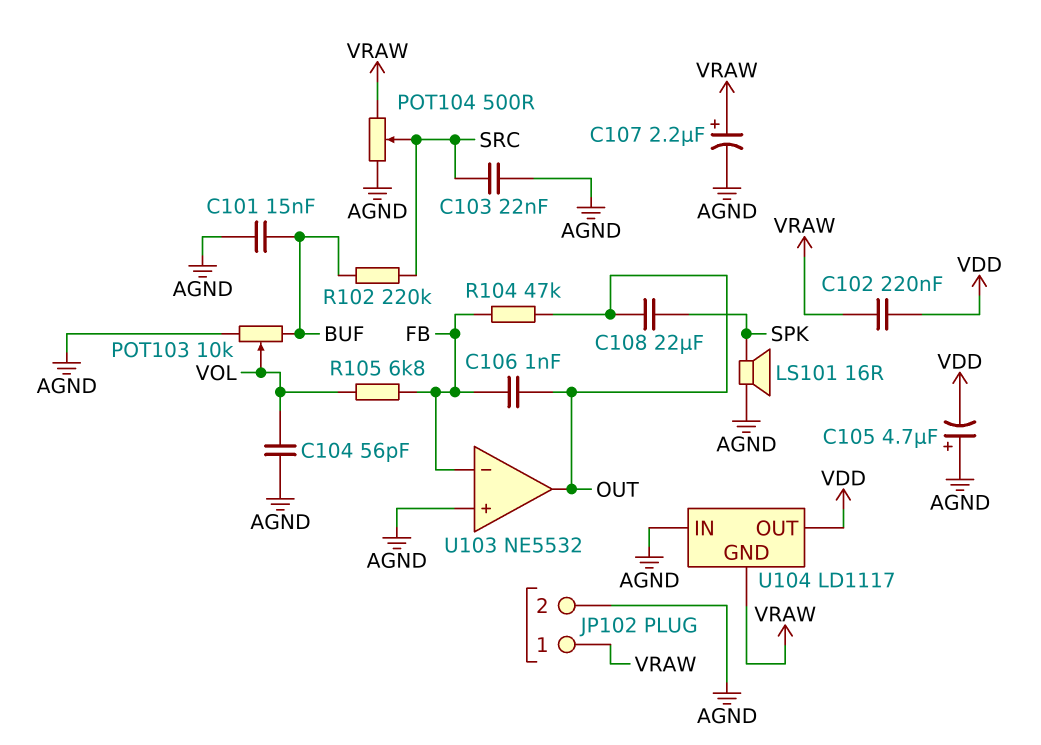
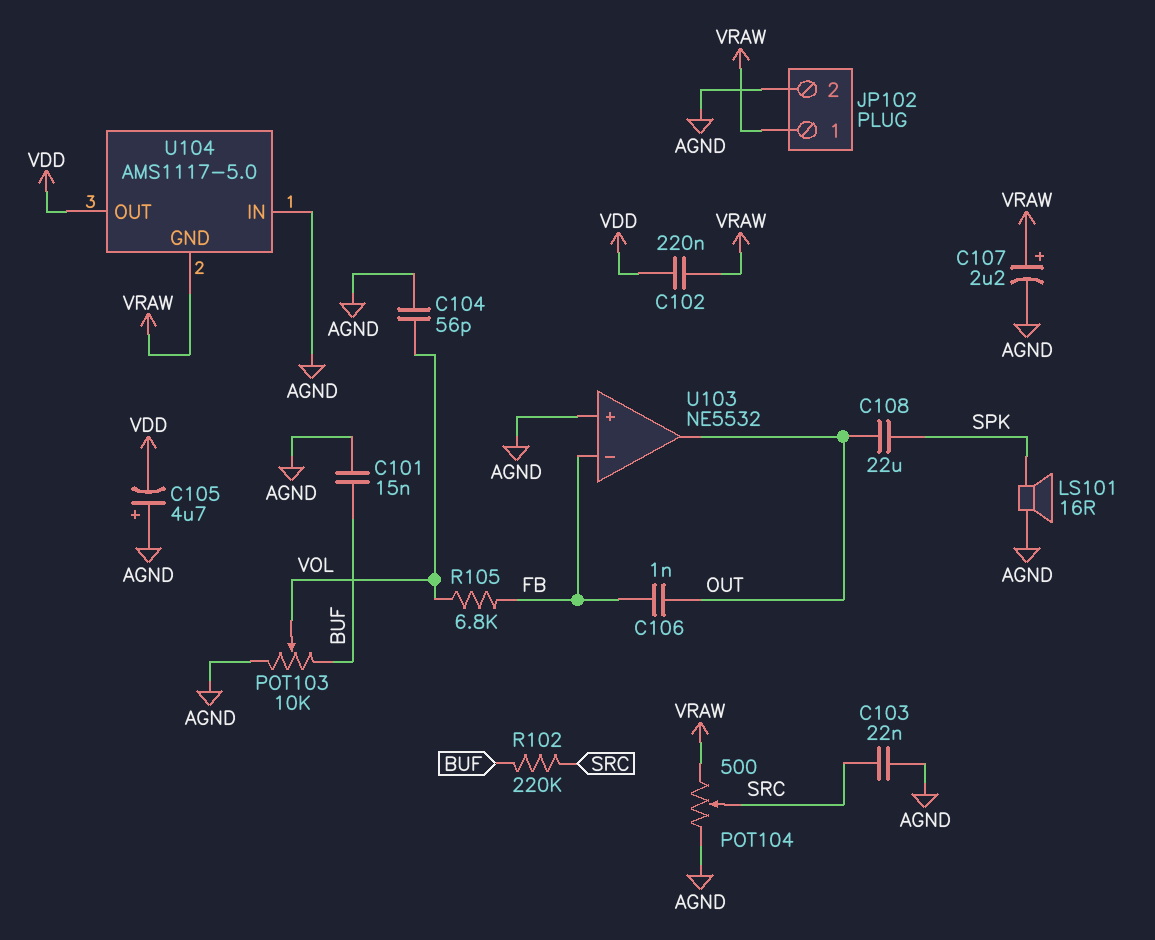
R104: 47k (FB, OUT) -> none
U104: LD1117 -> AMS1117-5.0

